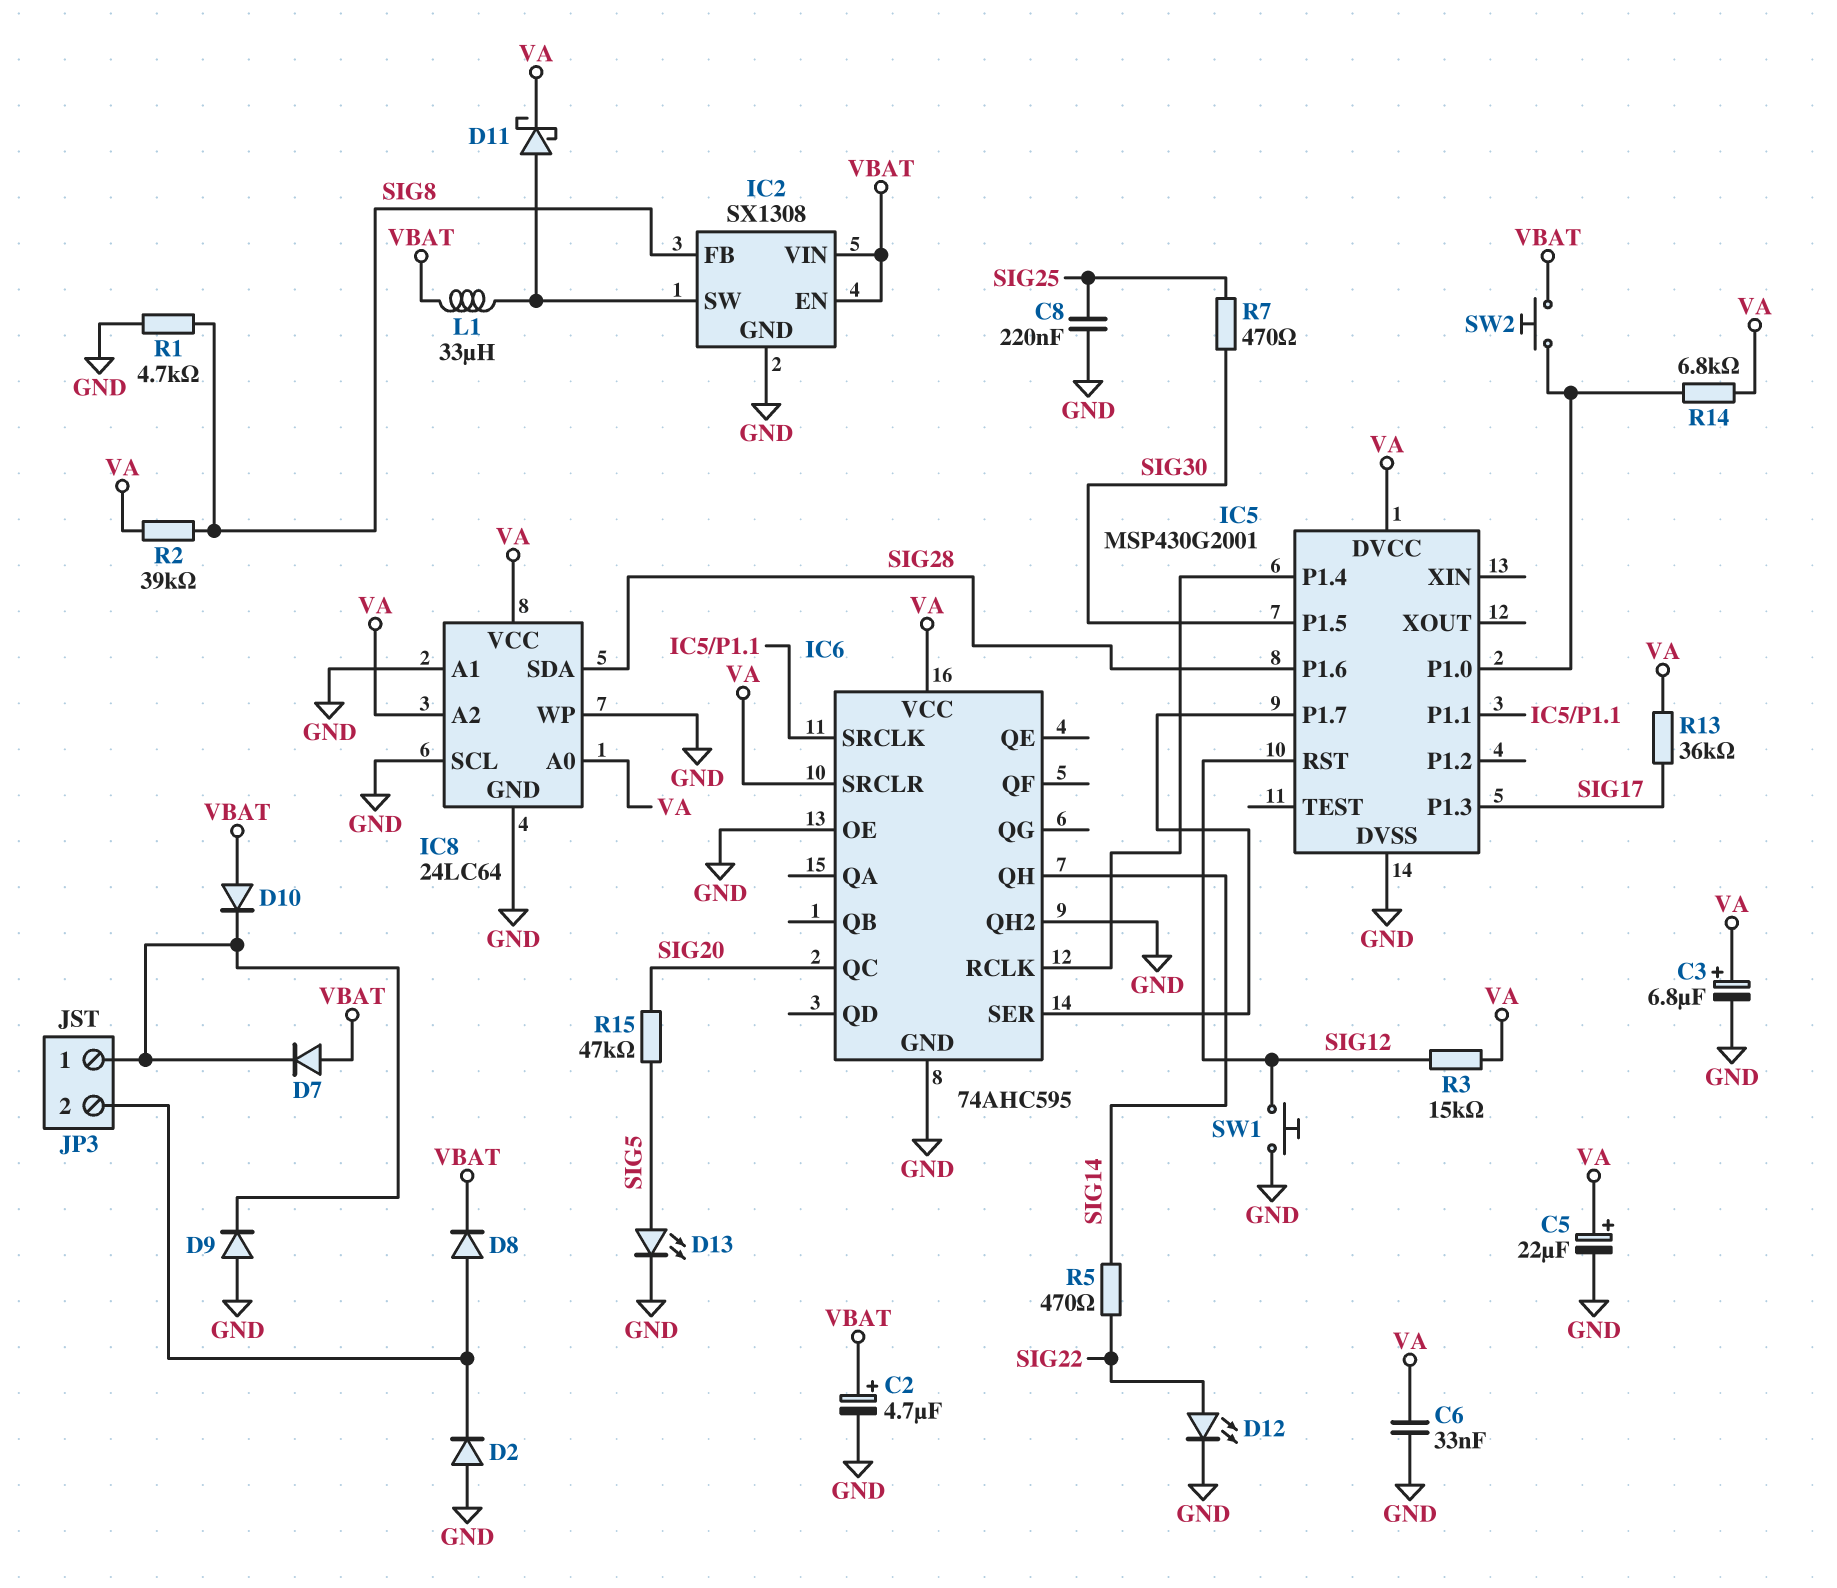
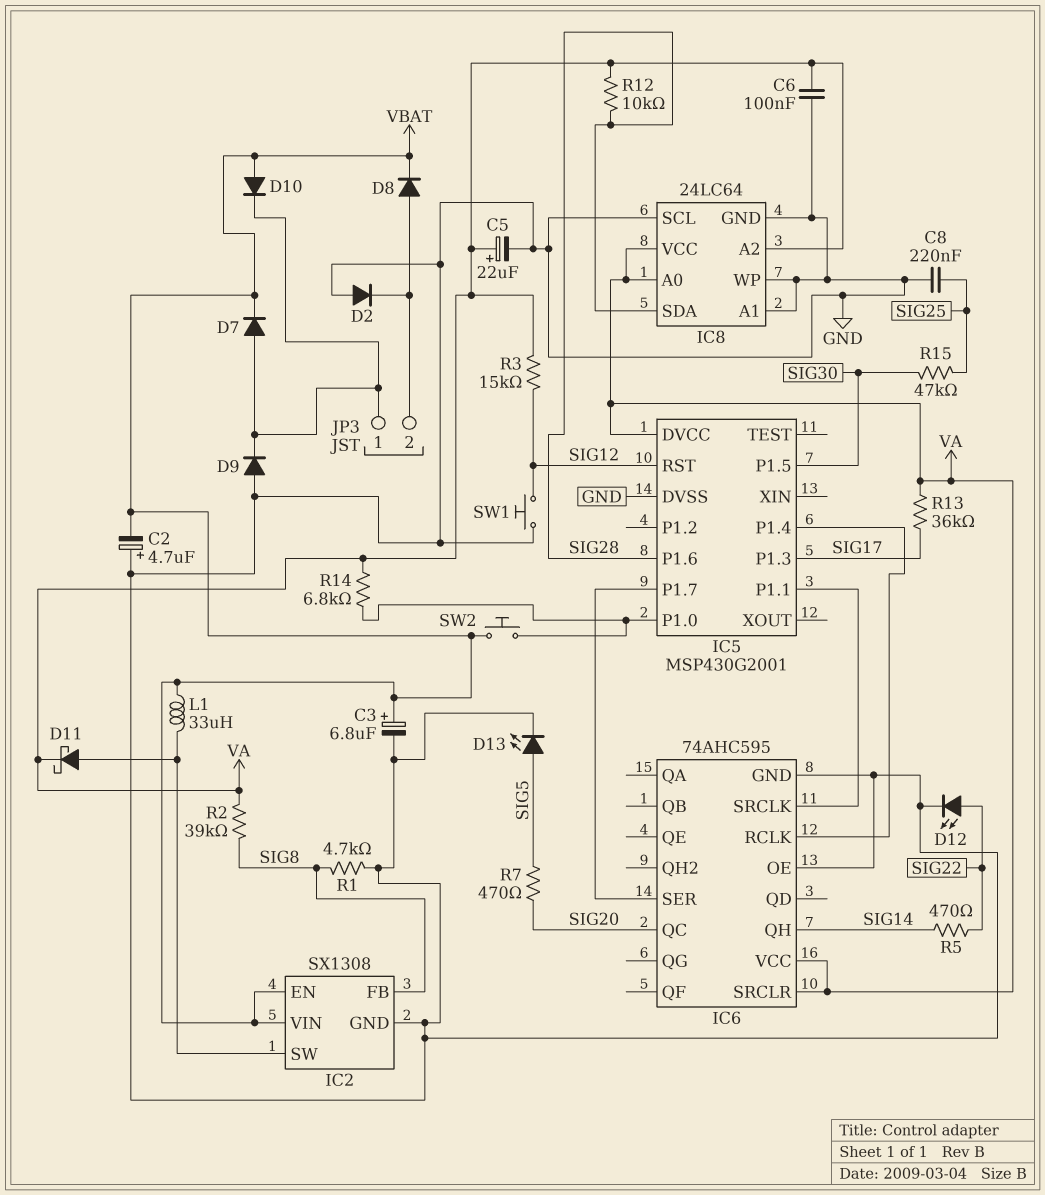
C2: 4.7uF (plus VBAT, minus GND) -> 4.7uF (plus GND, minus VBAT)
C3: 6.8uF (plus VA, minus GND) -> 6.8uF (plus VBAT, minus GND)
C6: 33nF (GND, VA) -> 100nF (GND, VA)
D7: diode (A VBAT, K JP3/1) -> diode (A JP3/1, K VBAT)
IC6 pin QH2: GND -> none
R7: 470 (SIG25, SIG30) -> 470 (SIG5, SIG20)
R12: none -> 10k (SIG28, VA)
R15: 47k (SIG5, SIG20) -> 47k (SIG25, SIG30)

